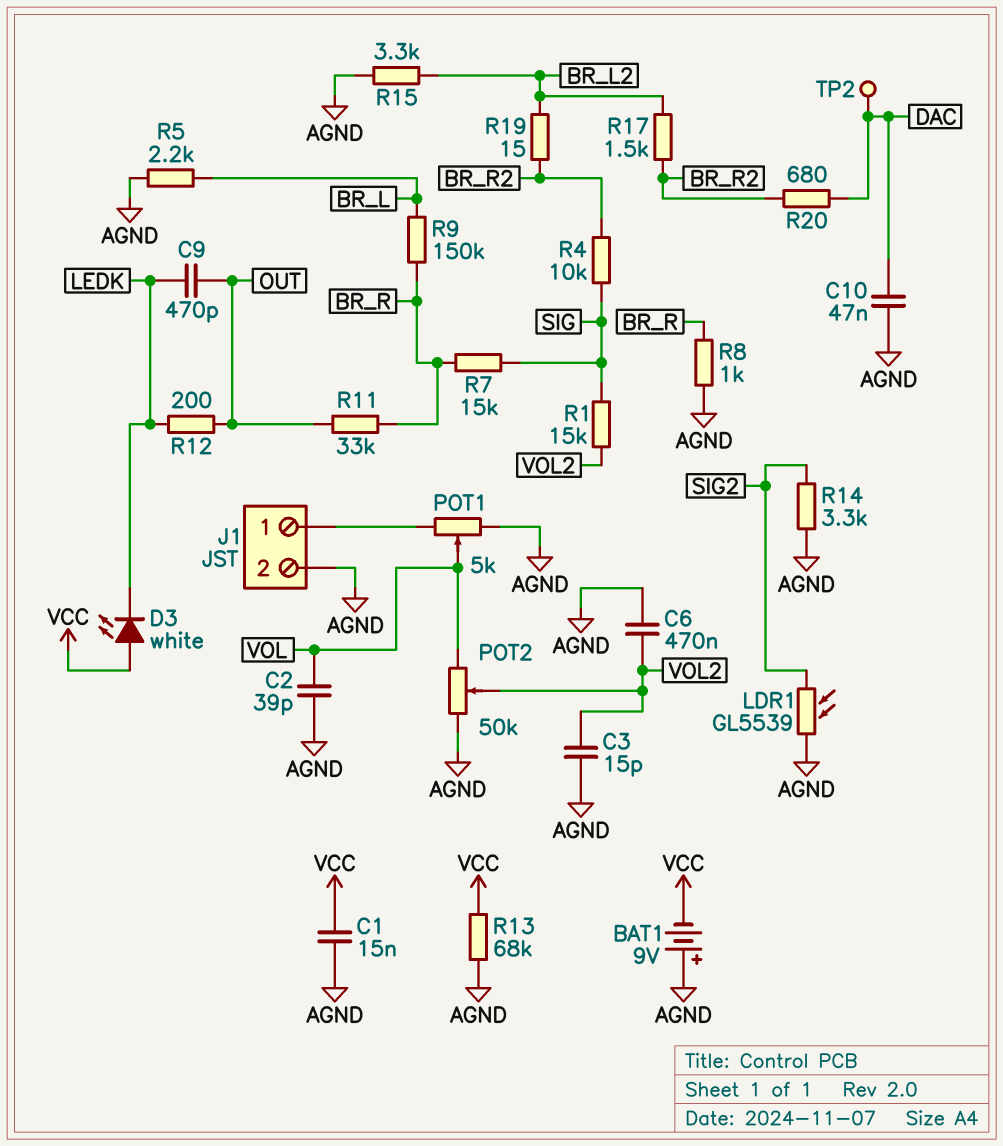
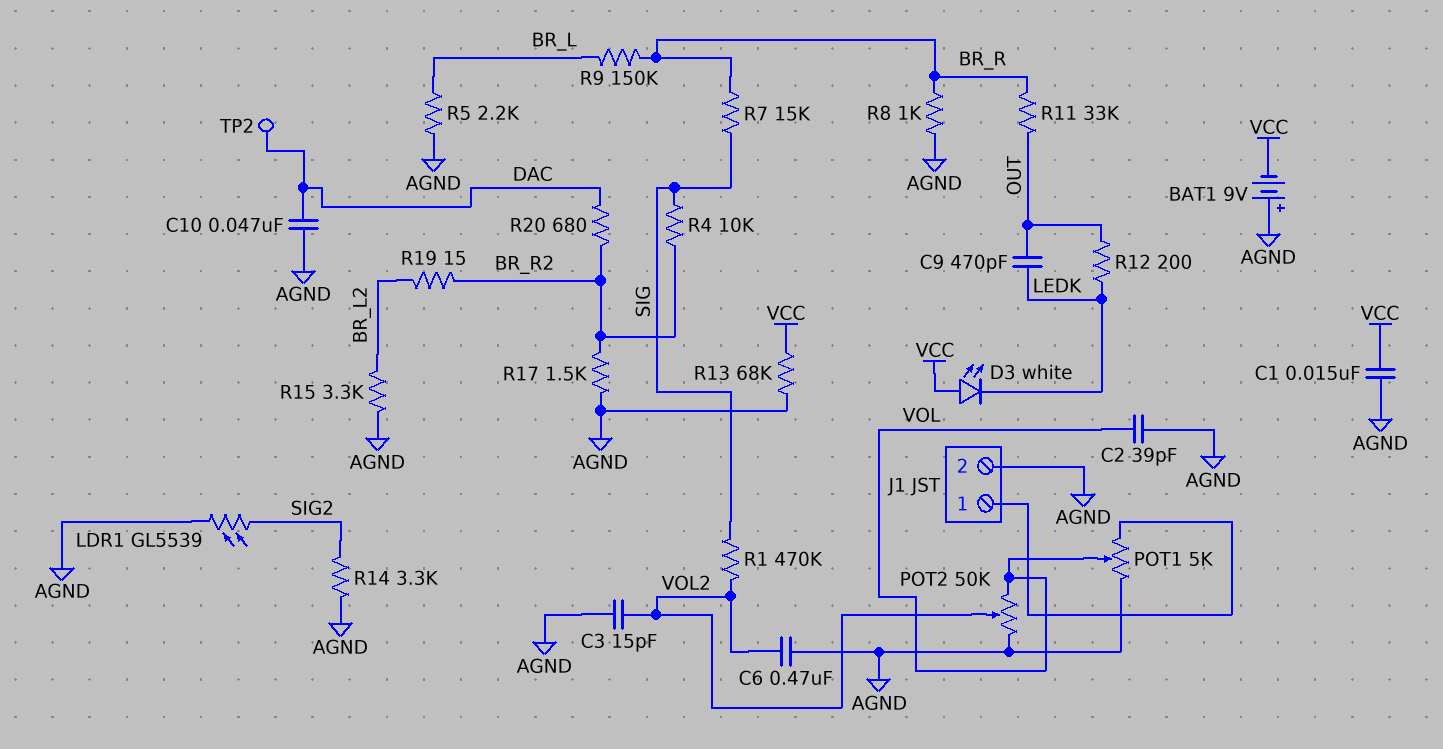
R1: 15k (SIG, VOL2) -> 470k (SIG, VOL2)
R17: 1.5k (BR_L2, BR_R2) -> 1.5k (AGND, BR_R2)

